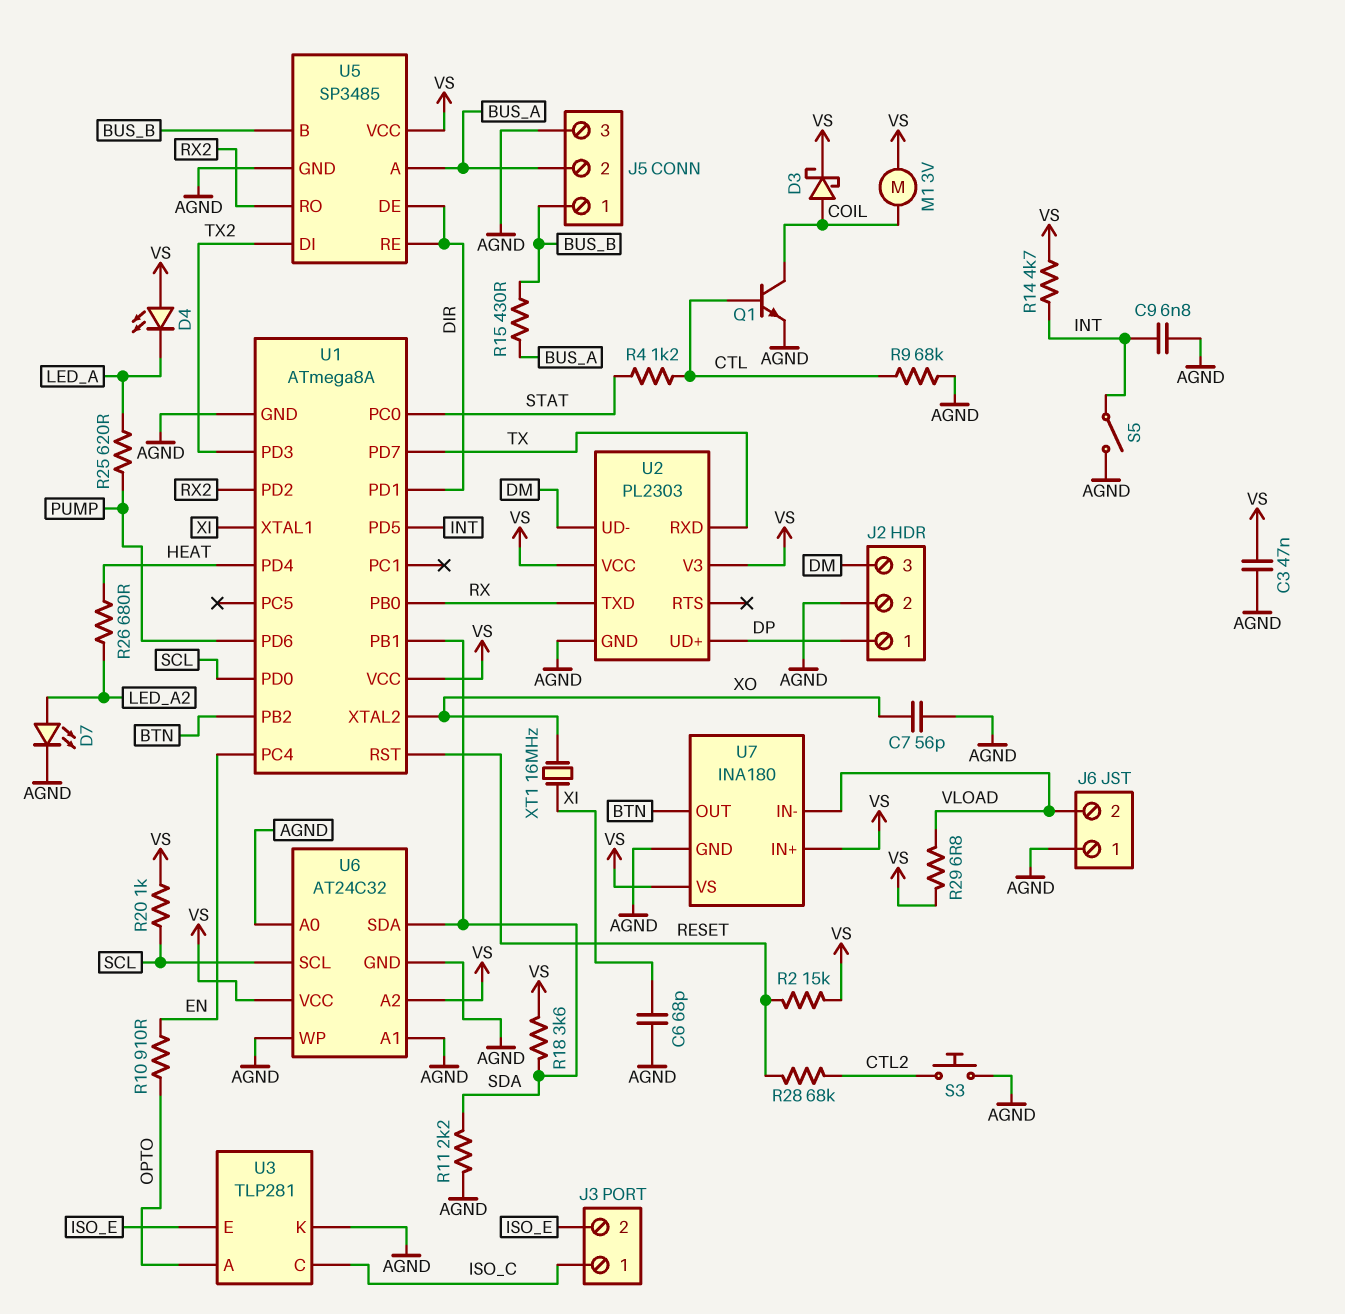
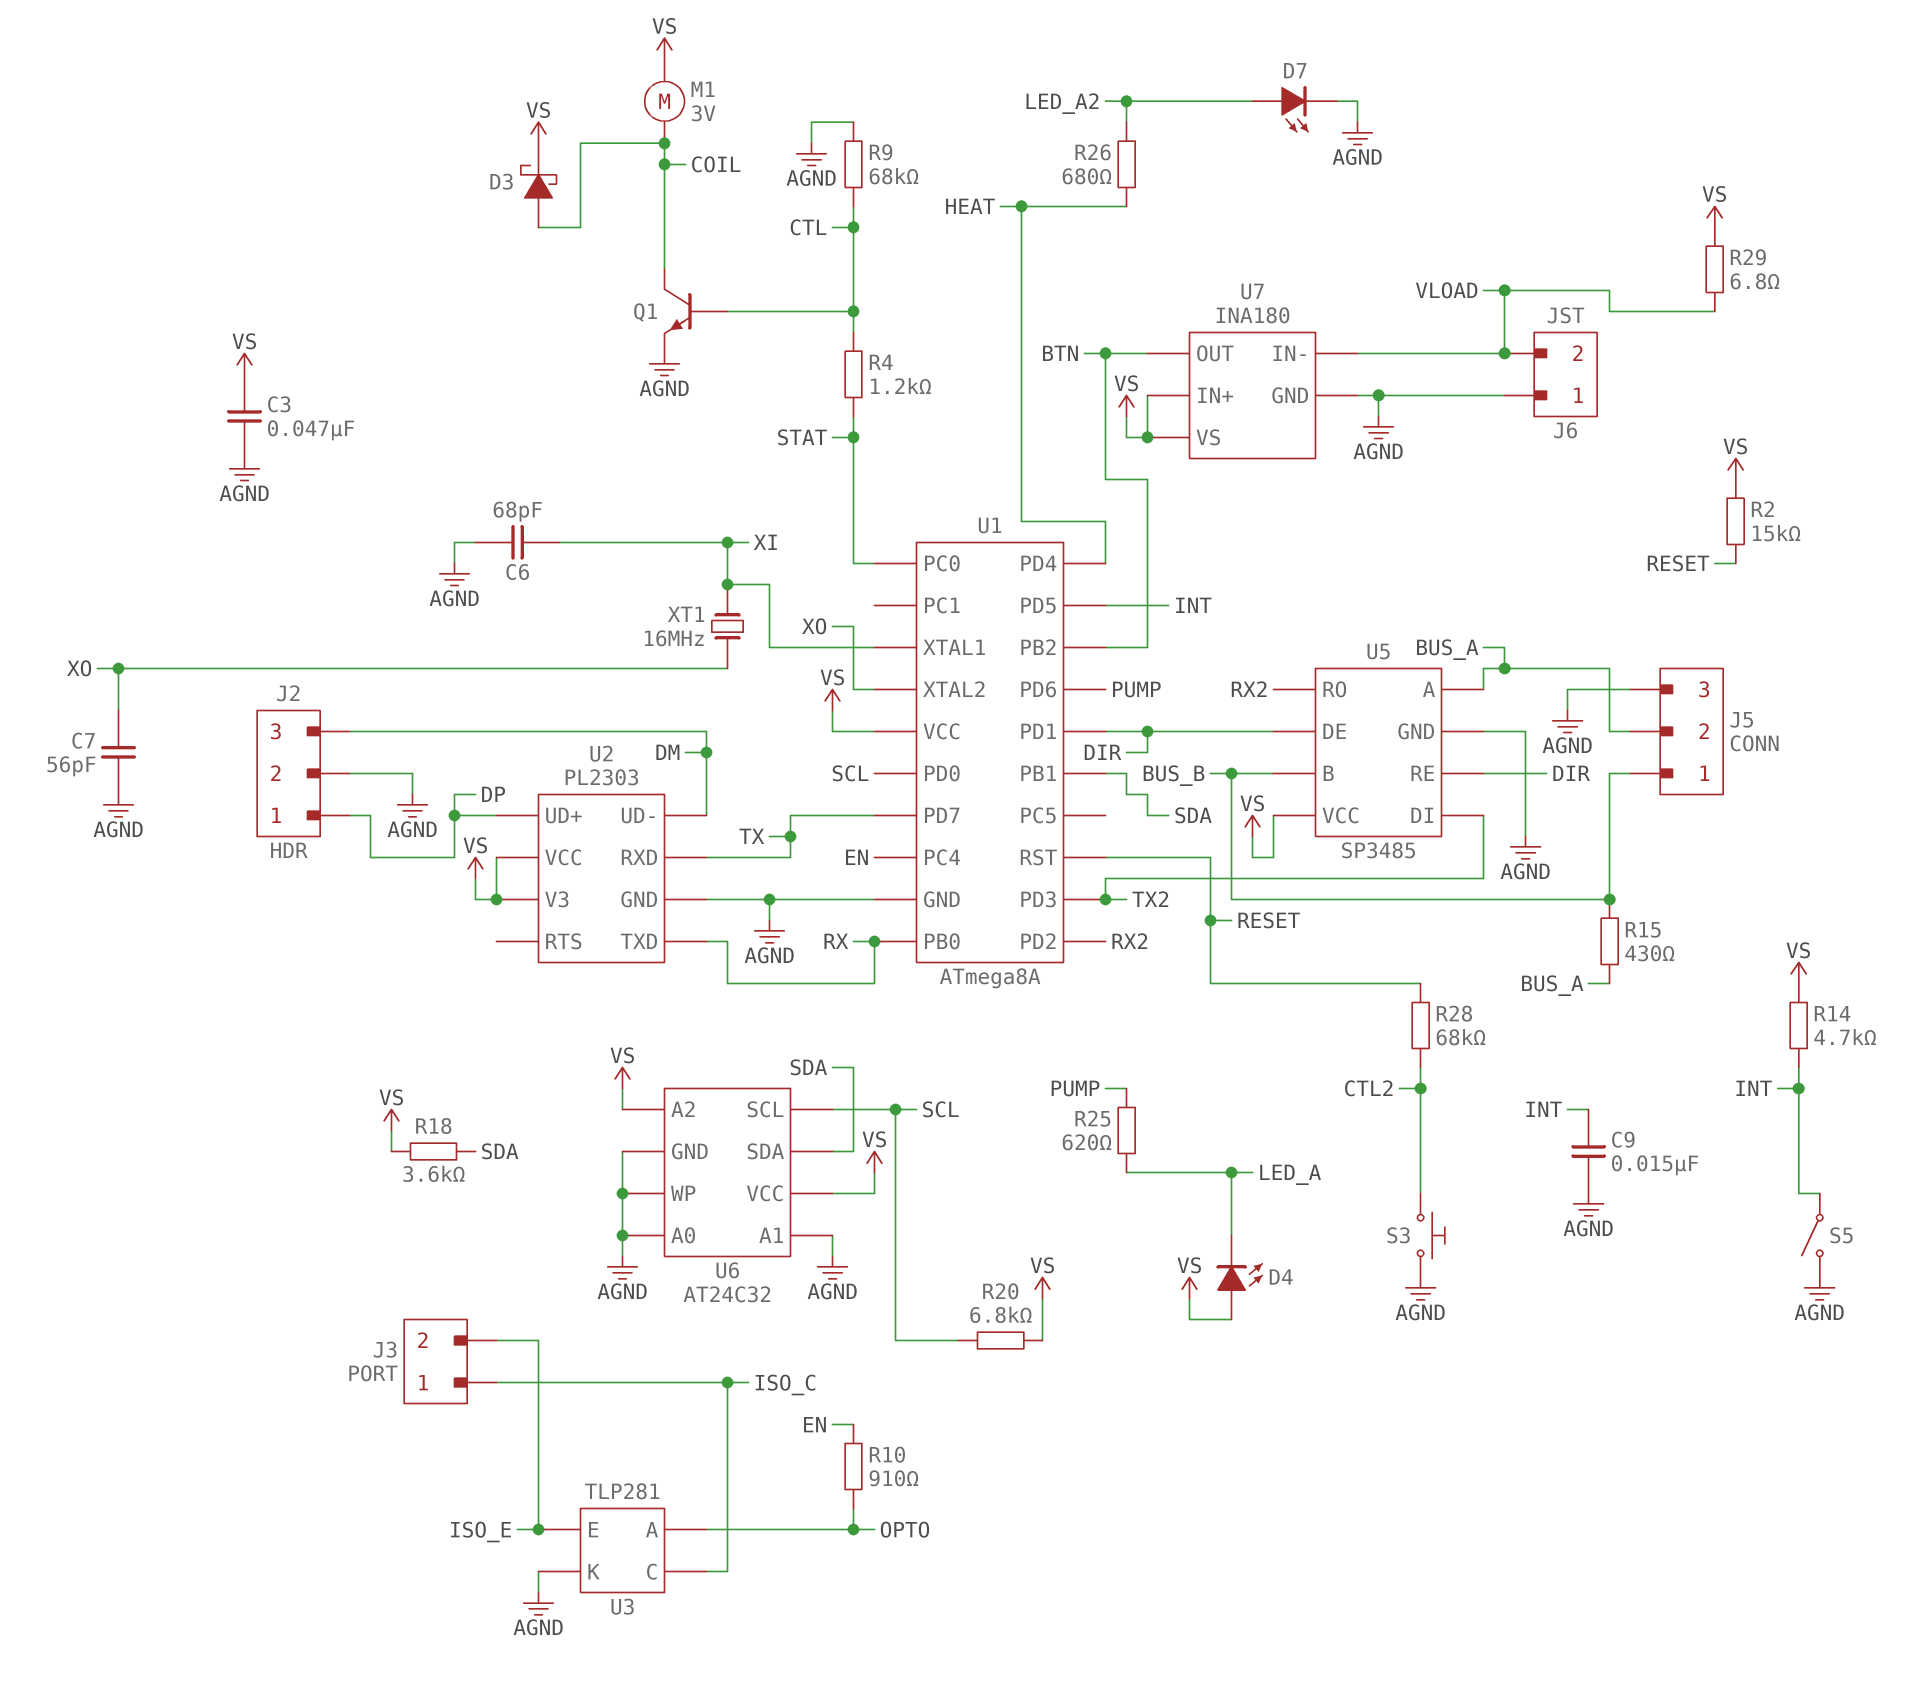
C9: 6.8nF (AGND, INT) -> 15nF (AGND, INT)
R11: 2.2k (AGND, SDA) -> none
R20: 1k (SCL, VS) -> 6.8k (SCL, VS)

